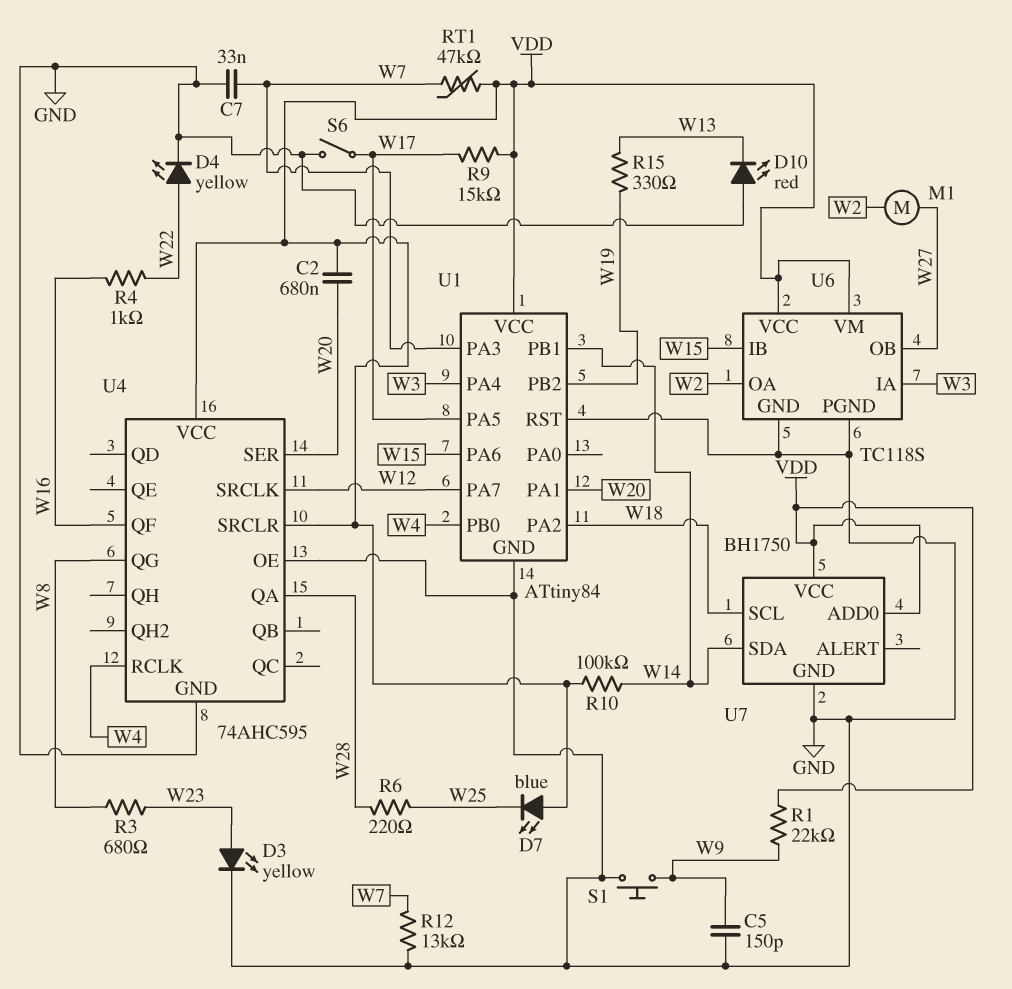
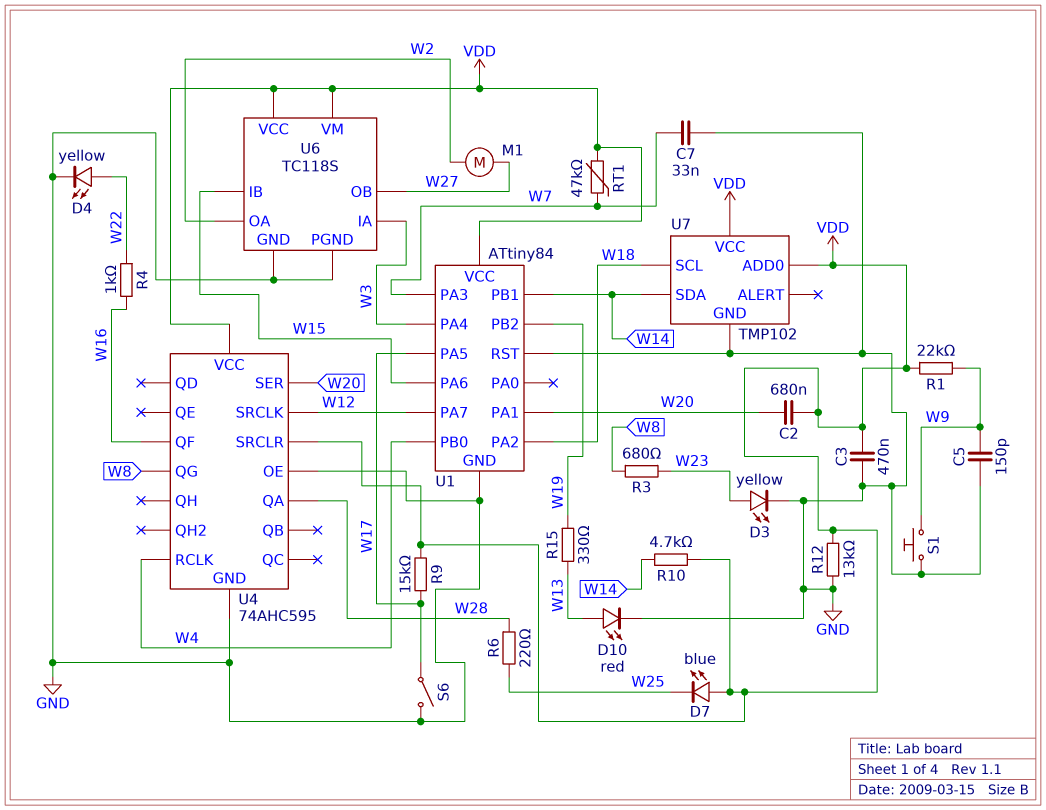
C3: none -> 470nF (GND, VDD)
D10: LED red (A GND, K W13) -> LED red (A W13, K GND)
R10: 100k (VDD, W14) -> 4.7k (VDD, W14)
R12: 13k (GND, W7) -> 13k (GND, VDD)
U7: BH1750 -> TMP102

